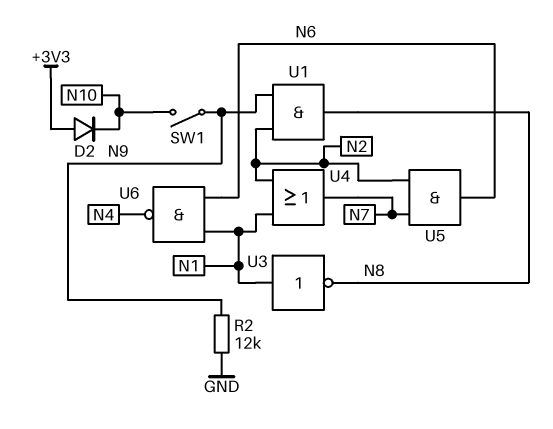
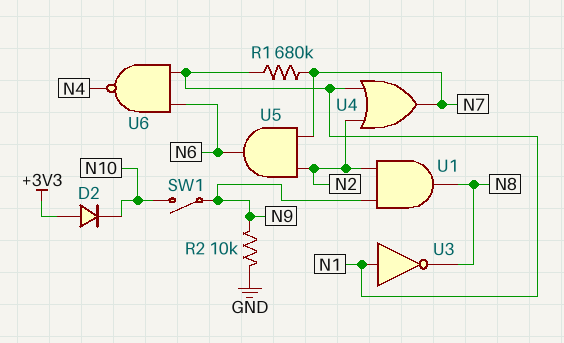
R1: none -> 680k (N1, N7)
R2: 12k (GND, N9) -> 10k (GND, N9)

